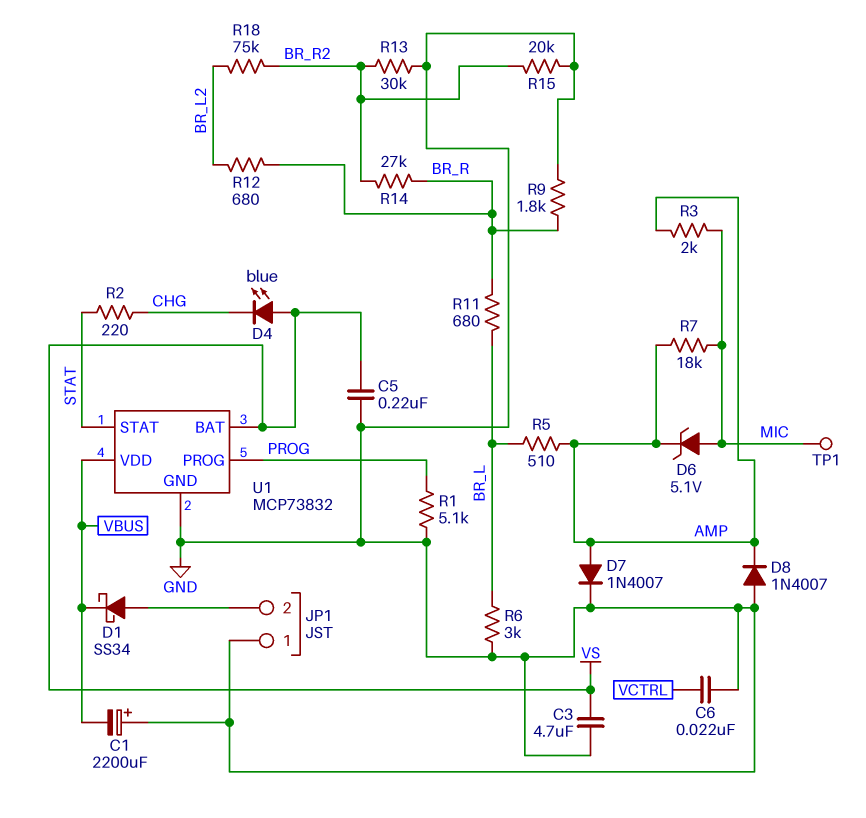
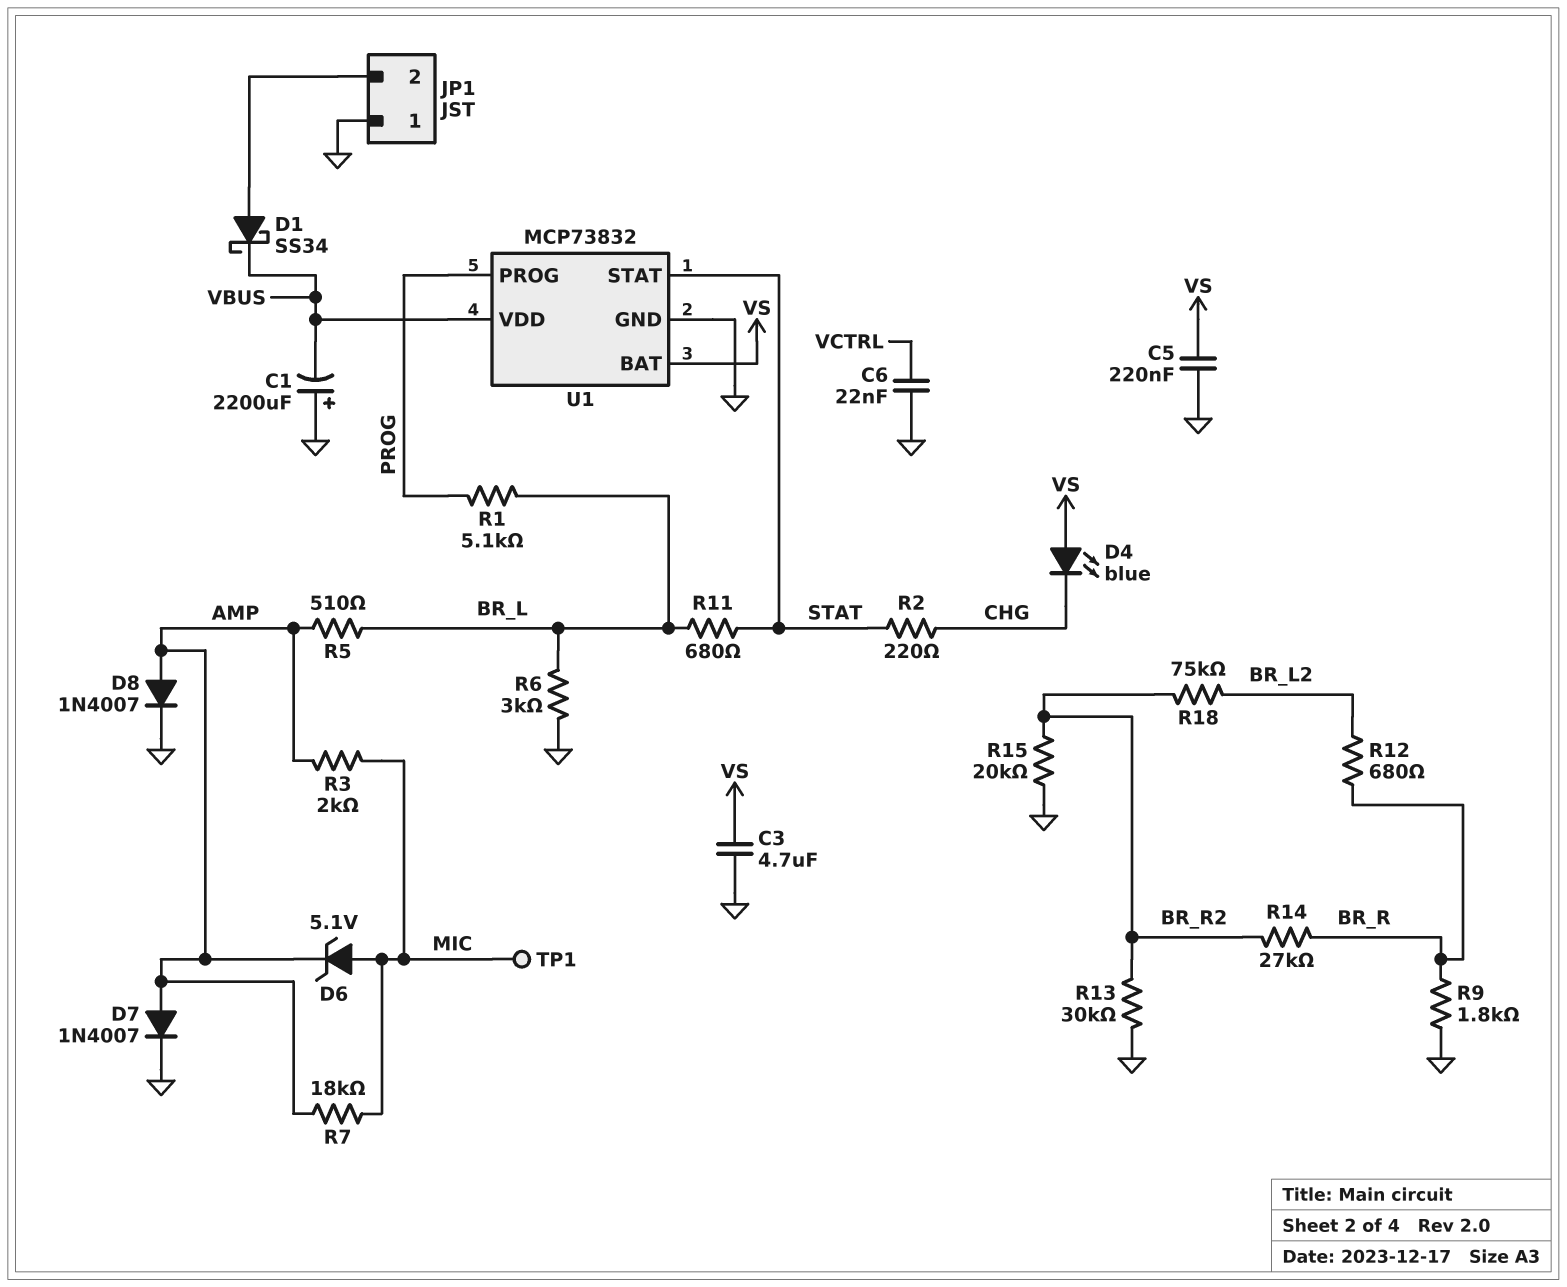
D8: diode 1N4007 (A GND, K AMP) -> diode 1N4007 (A AMP, K GND)
R1: 5.1k (GND, PROG) -> 5.1k (BR_L, PROG)
R11: 680 (BR_L, BR_R) -> 680 (BR_L, STAT)

